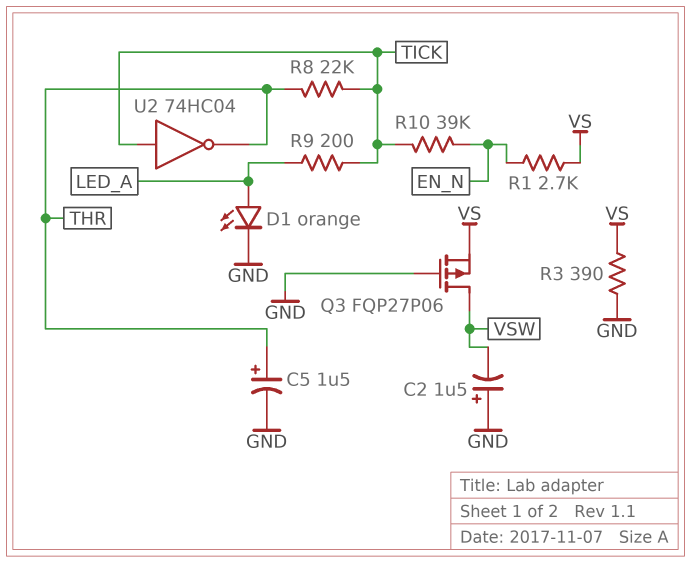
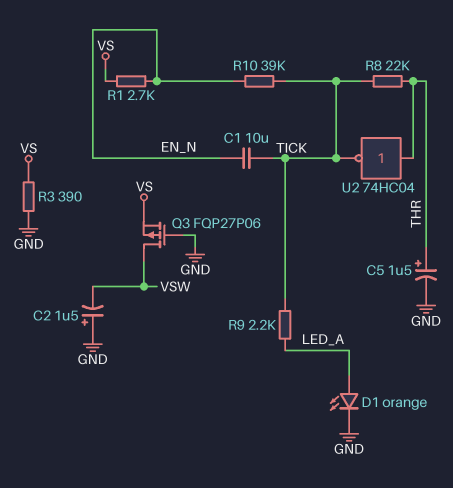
C1: none -> 10uF (EN_N, TICK)
R9: 200 (LED_A, TICK) -> 2.2k (LED_A, TICK)
U2: NOT 74HC04 (in TICK, out THR) -> NOT 74HC04 (in THR, out TICK)

